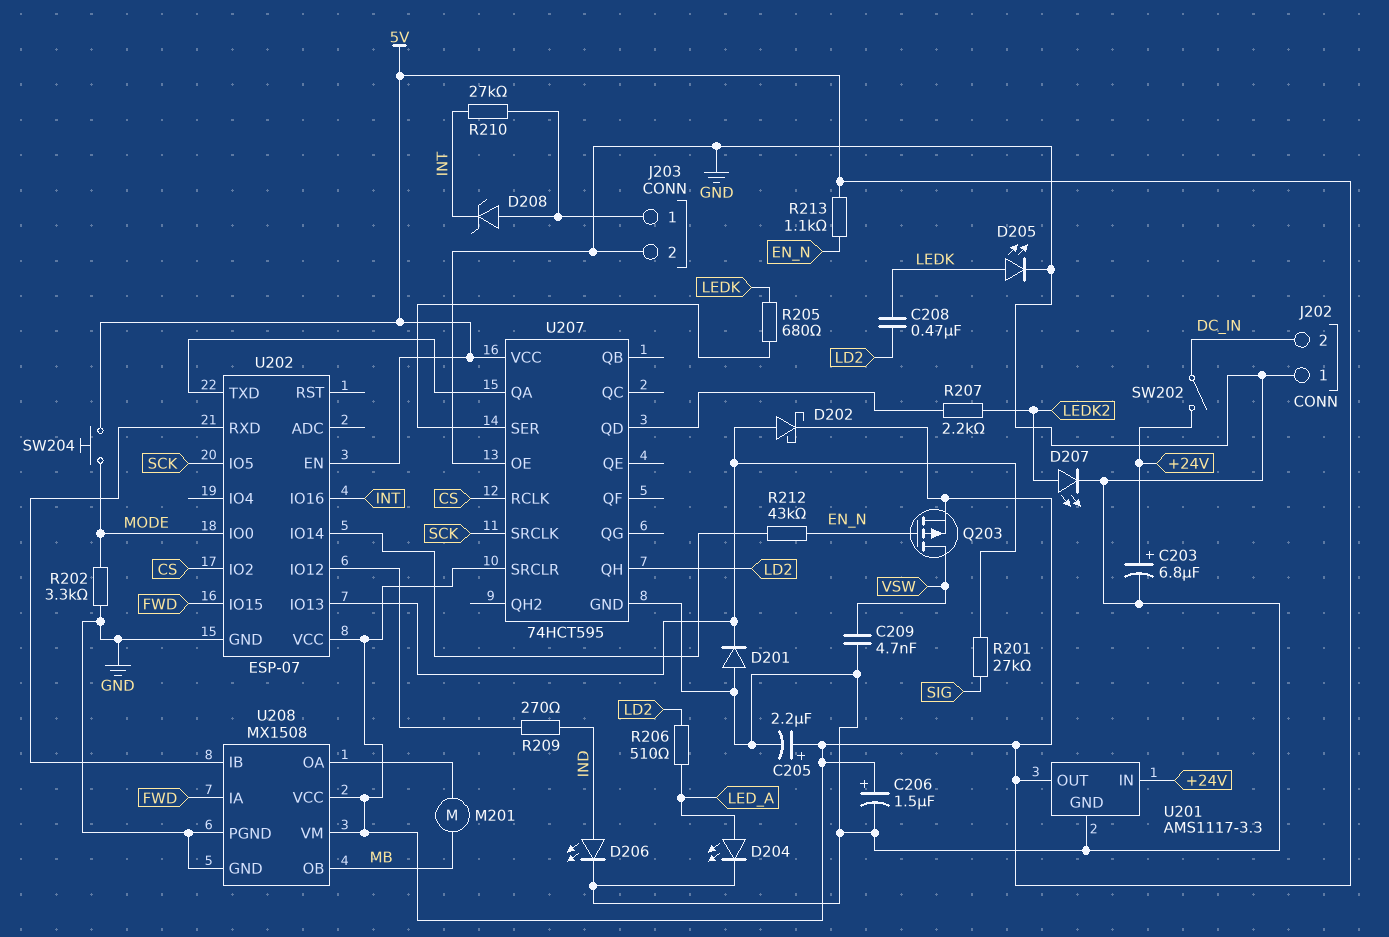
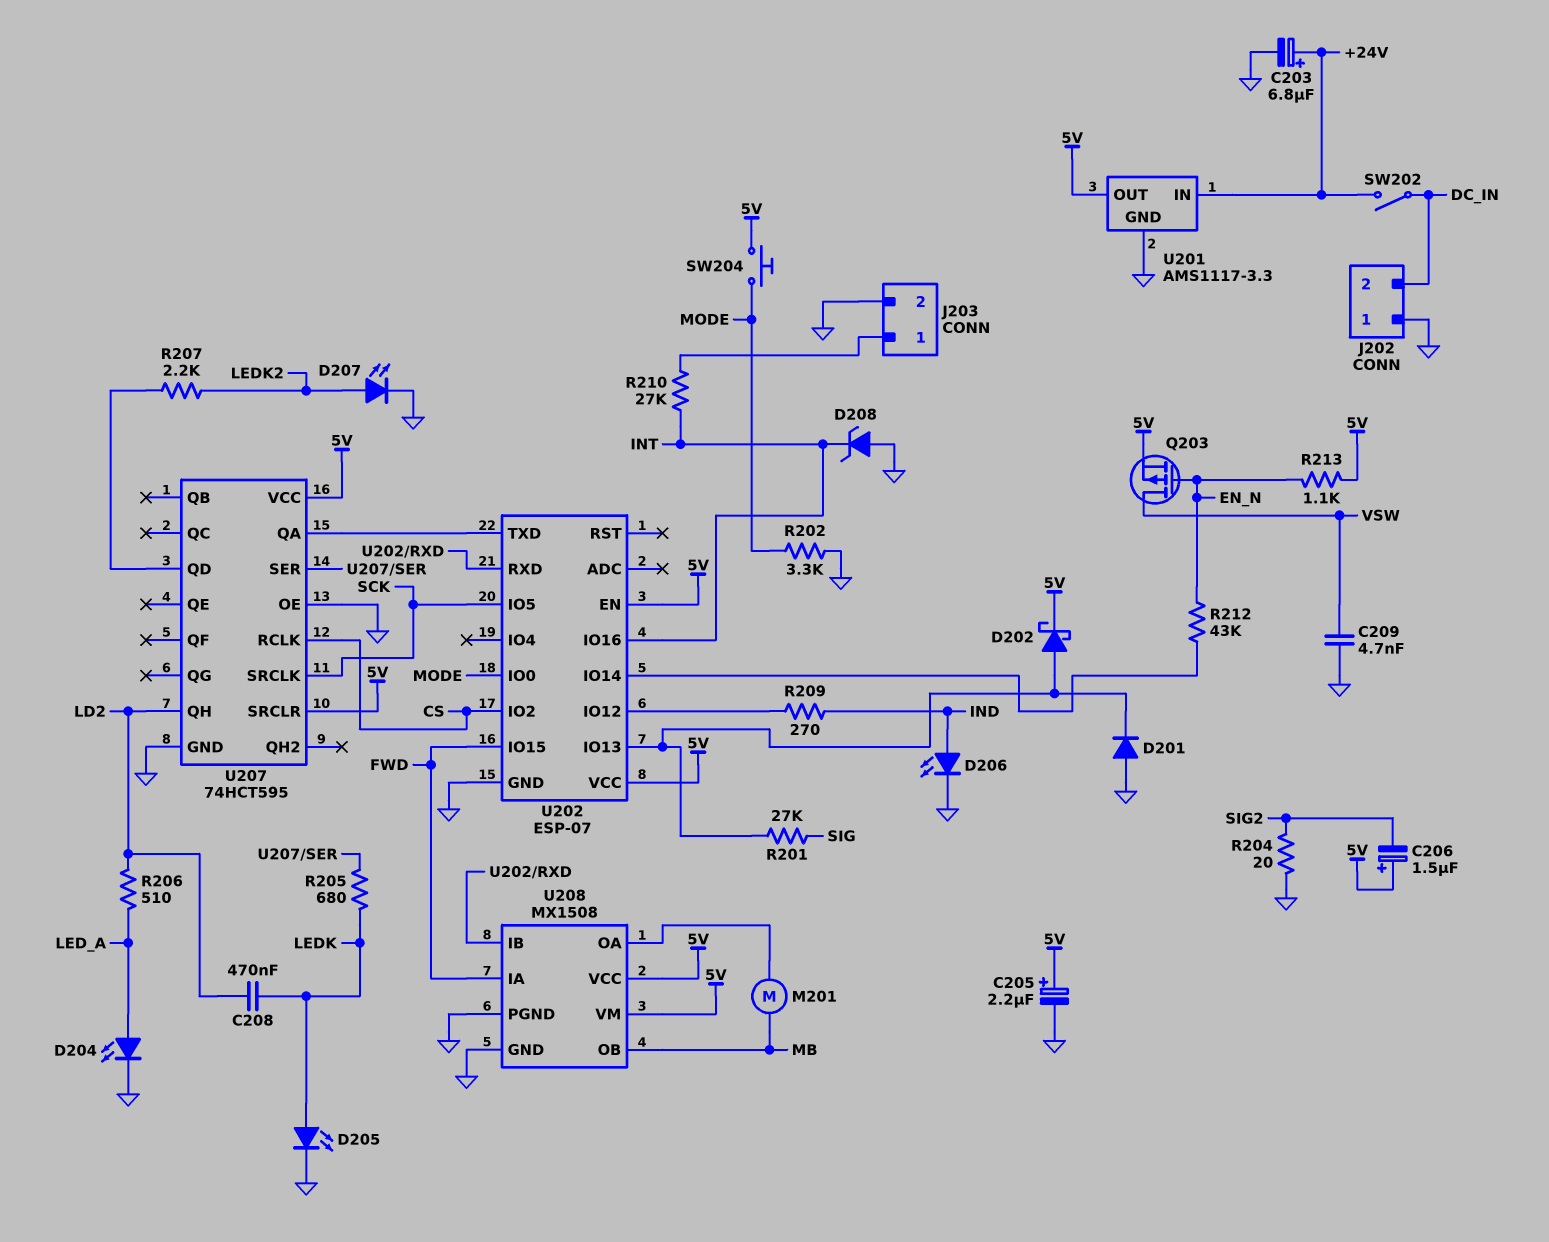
C206: 1.5uF (plus 5V, minus GND) -> 1.5uF (plus 5V, minus SIG2)
D208: zener (A J203/1, K INT) -> zener (A GND, K INT)
R204: none -> 20 (GND, SIG2)

